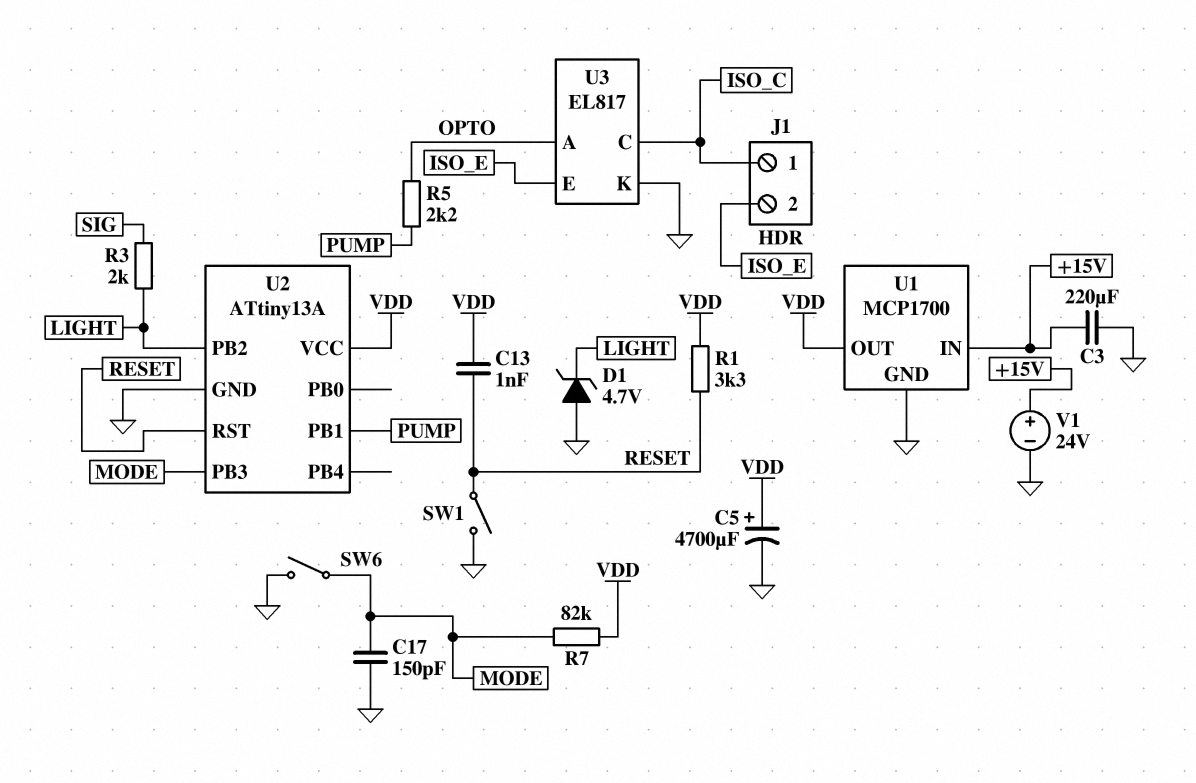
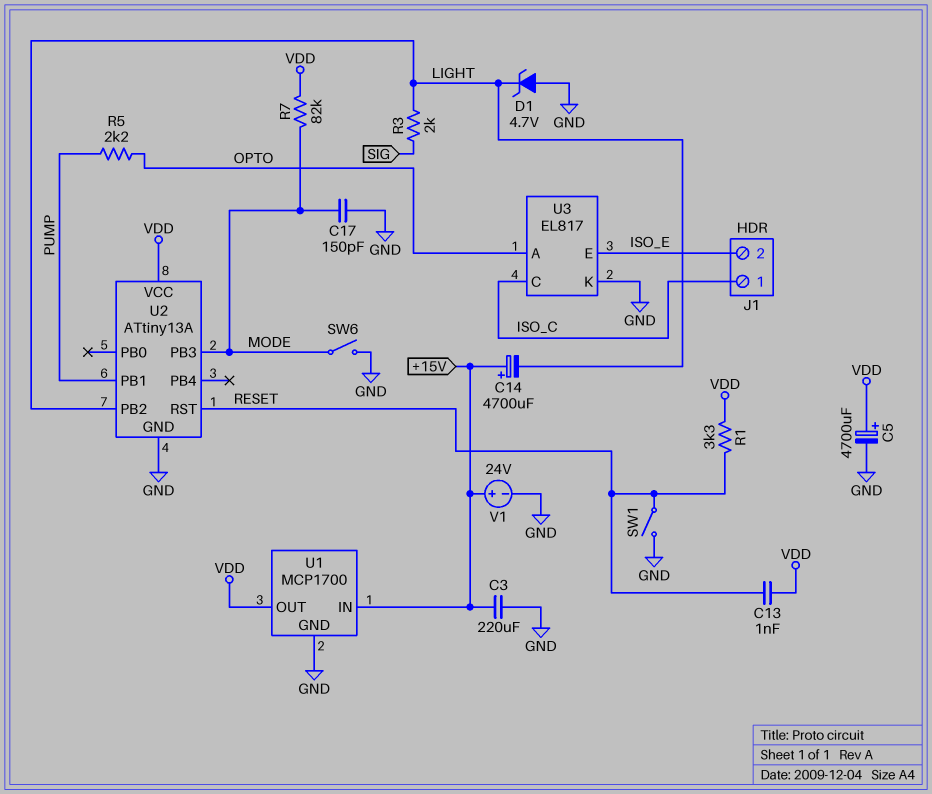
C14: none -> 4700uF (plus +15V, minus LIGHT)

